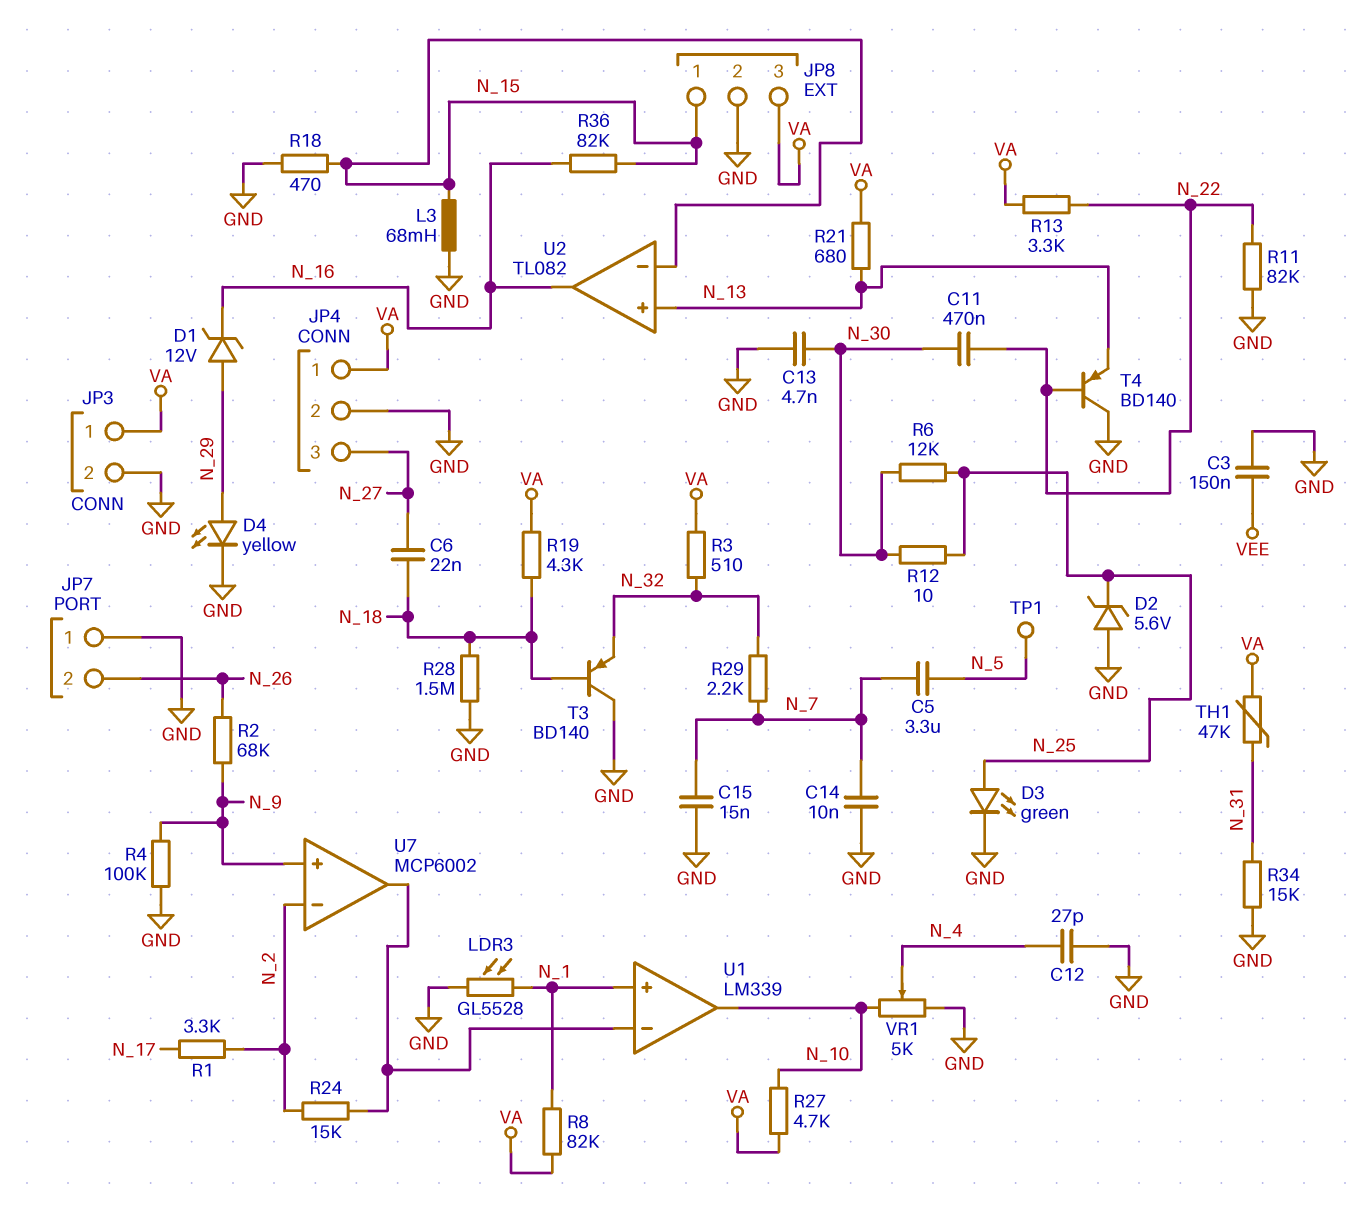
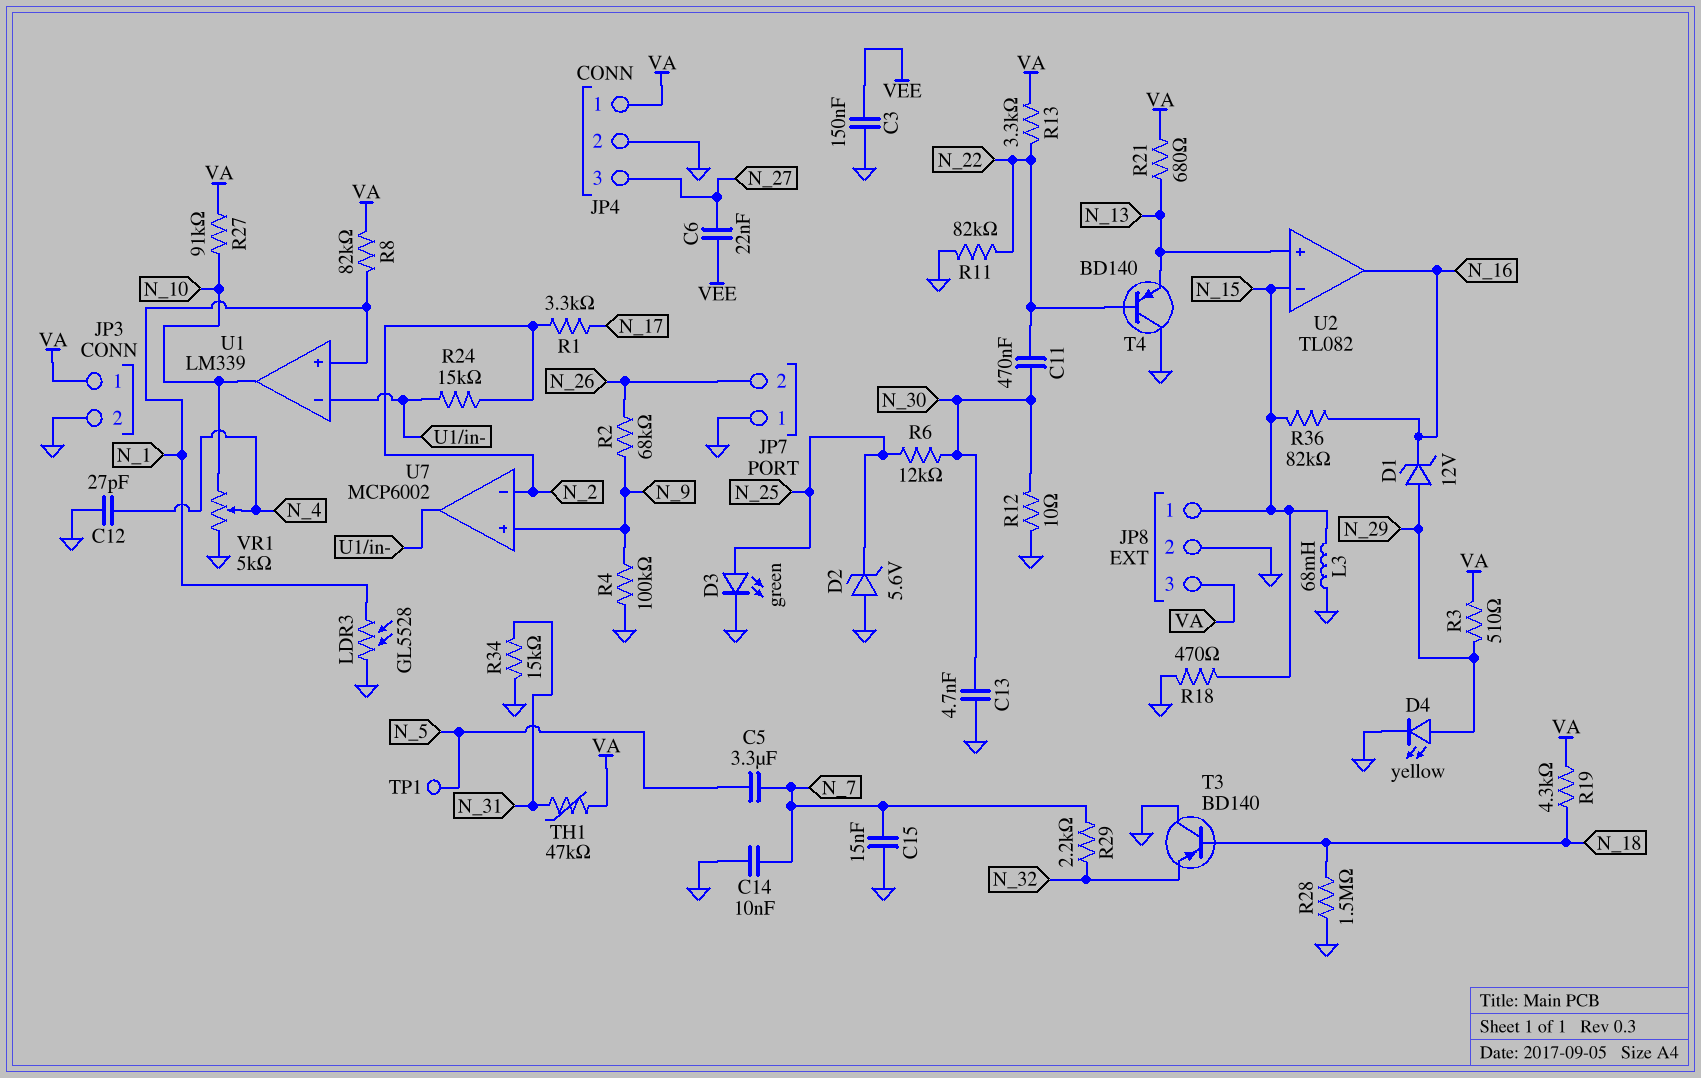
C6: 22nF (N_18, N_27) -> 22nF (N_27, VEE)
R3: 510 (N_32, VA) -> 510 (N_29, VA)
R12: 10 (N_25, N_30) -> 10 (GND, N_30)
R27: 4.7k (N_10, VA) -> 91k (N_10, VA)

